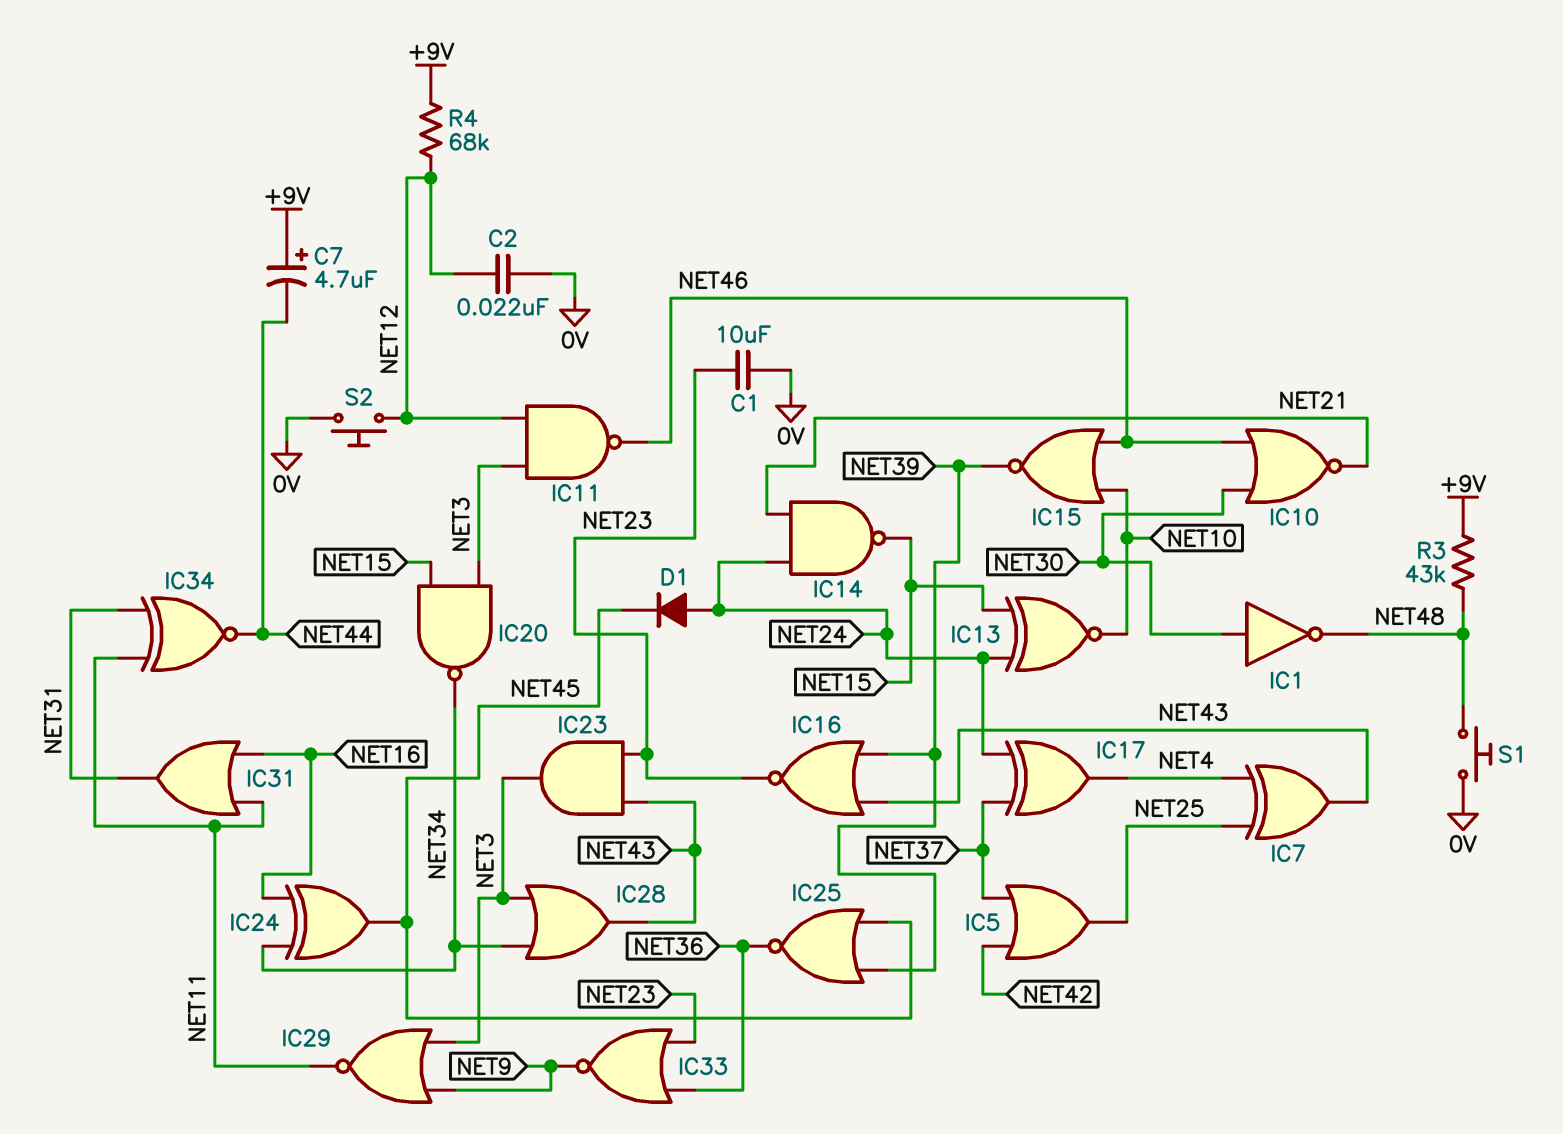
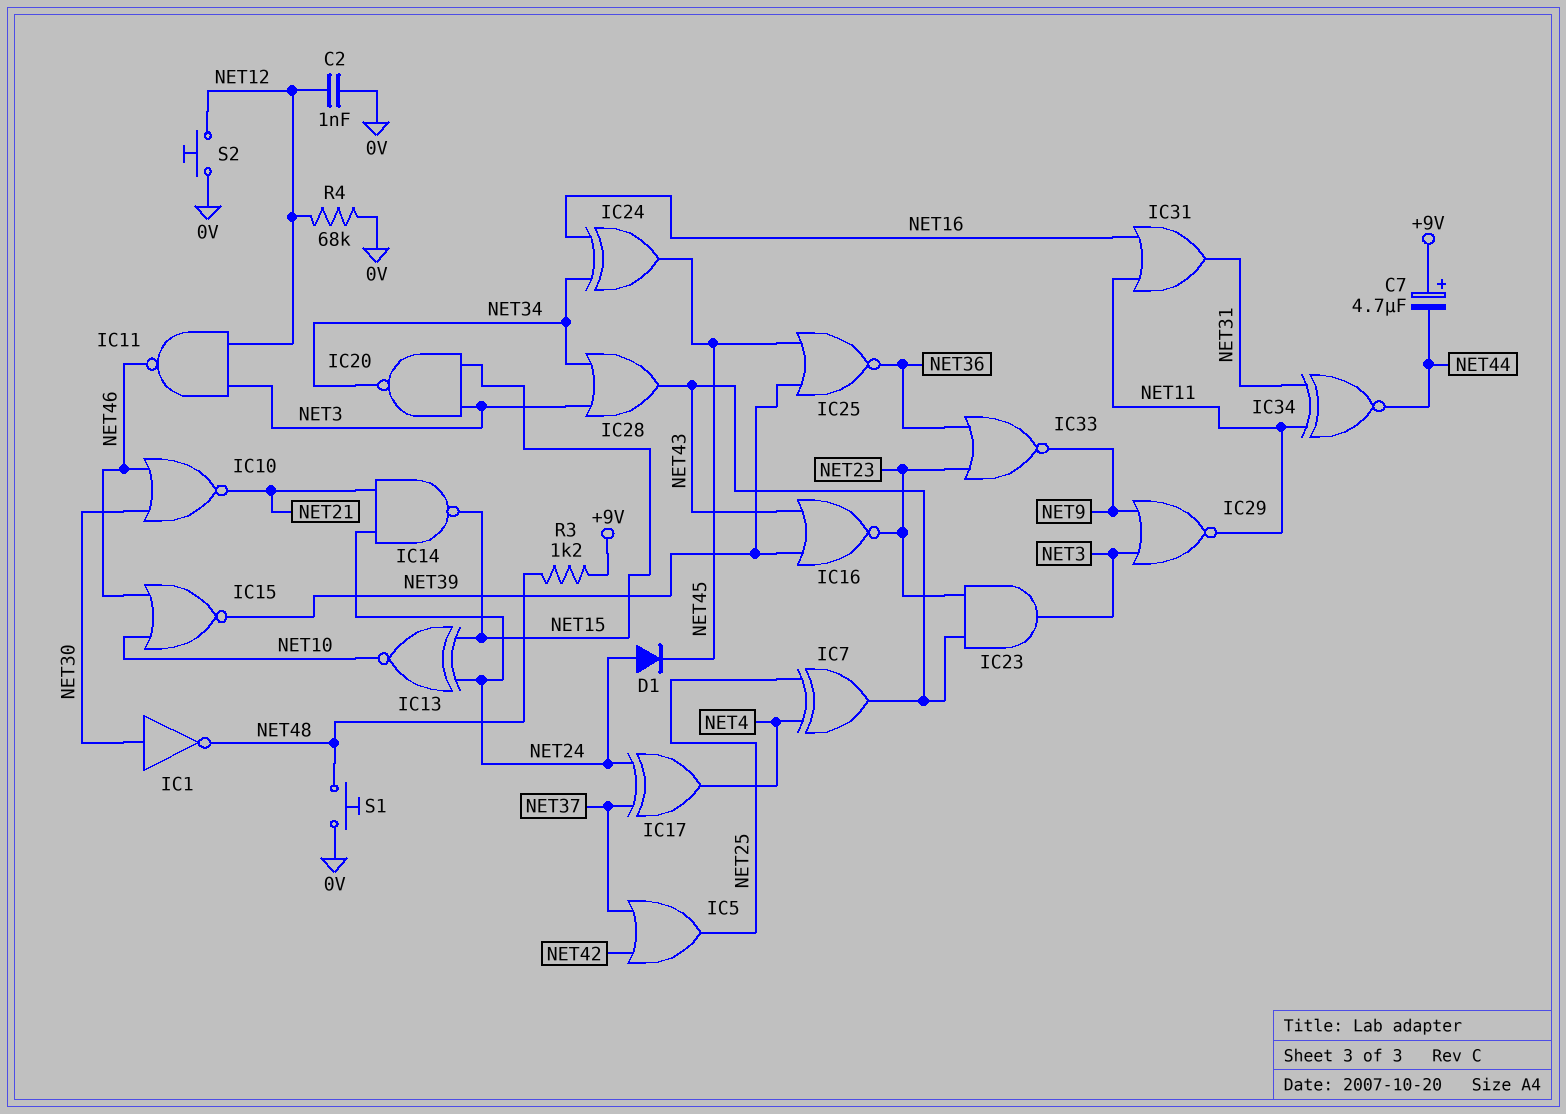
C1: 10uF (0V, NET23) -> none
C2: 22nF (0V, NET12) -> 1nF (0V, NET12)
R3: 43k (+9V, NET48) -> 1.2k (+9V, NET48)
R4: 68k (+9V, NET12) -> 68k (0V, NET12)

